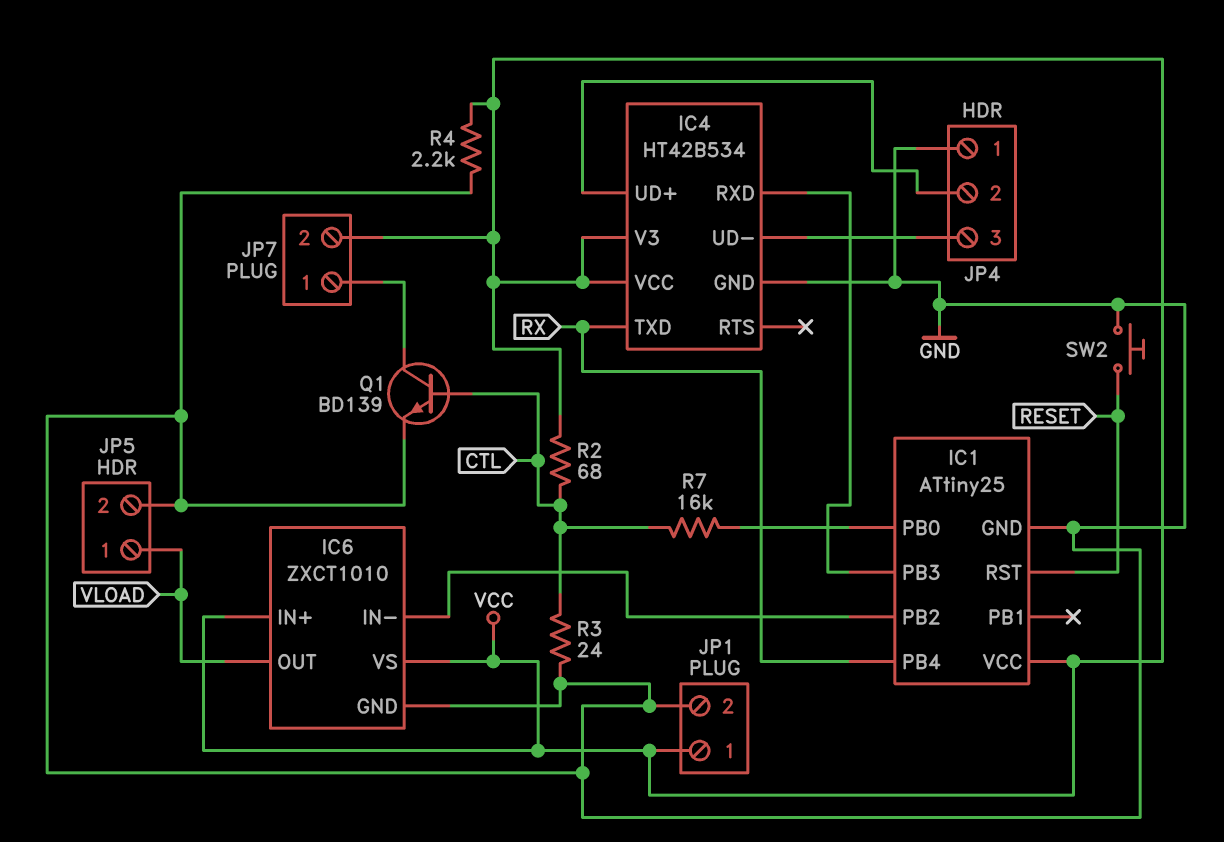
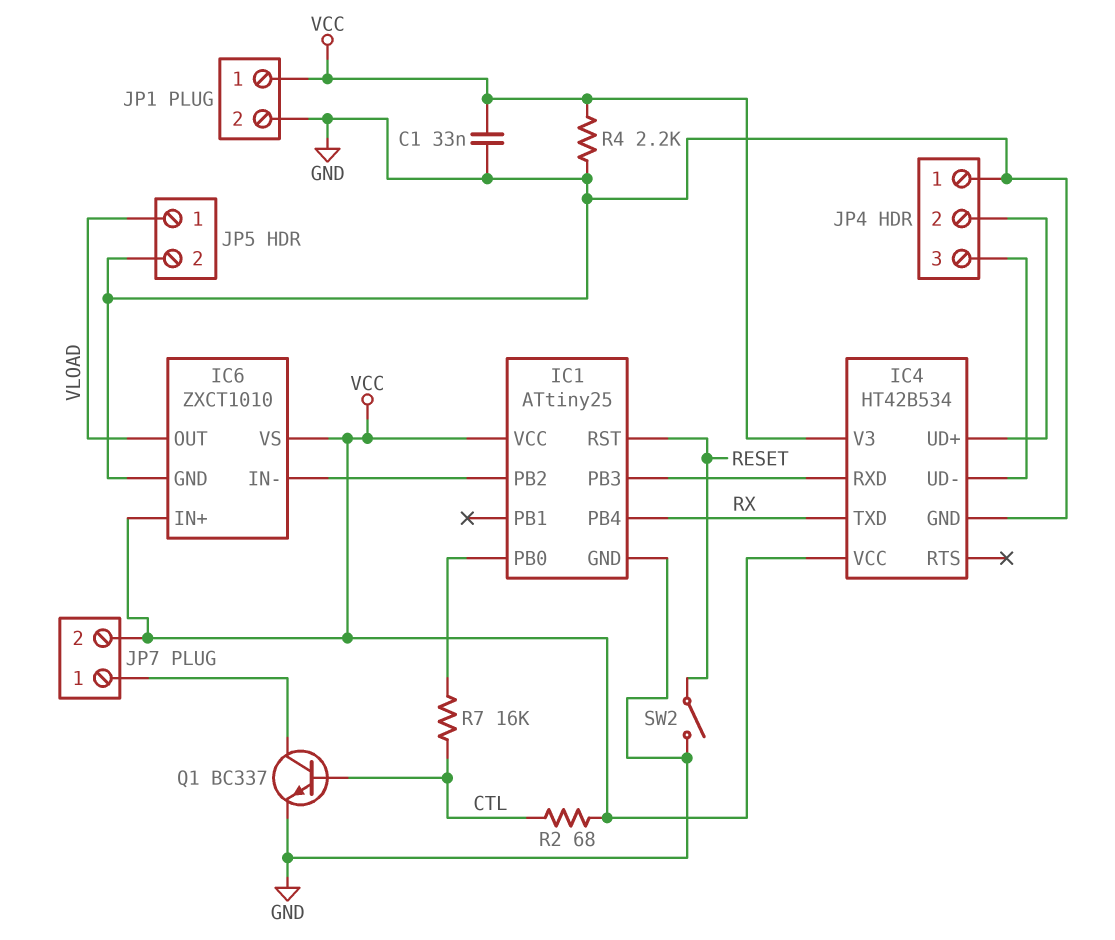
C1: none -> 33nF (GND, VCC)
Q1: NPN BD139 (B CTL, C JP7/1, E GND) -> NPN BC337 (B CTL, C JP7/1, E GND)
R3: 24 (CTL, GND) -> none
SW2: button (GND, RESET) -> switch (GND, RESET)

